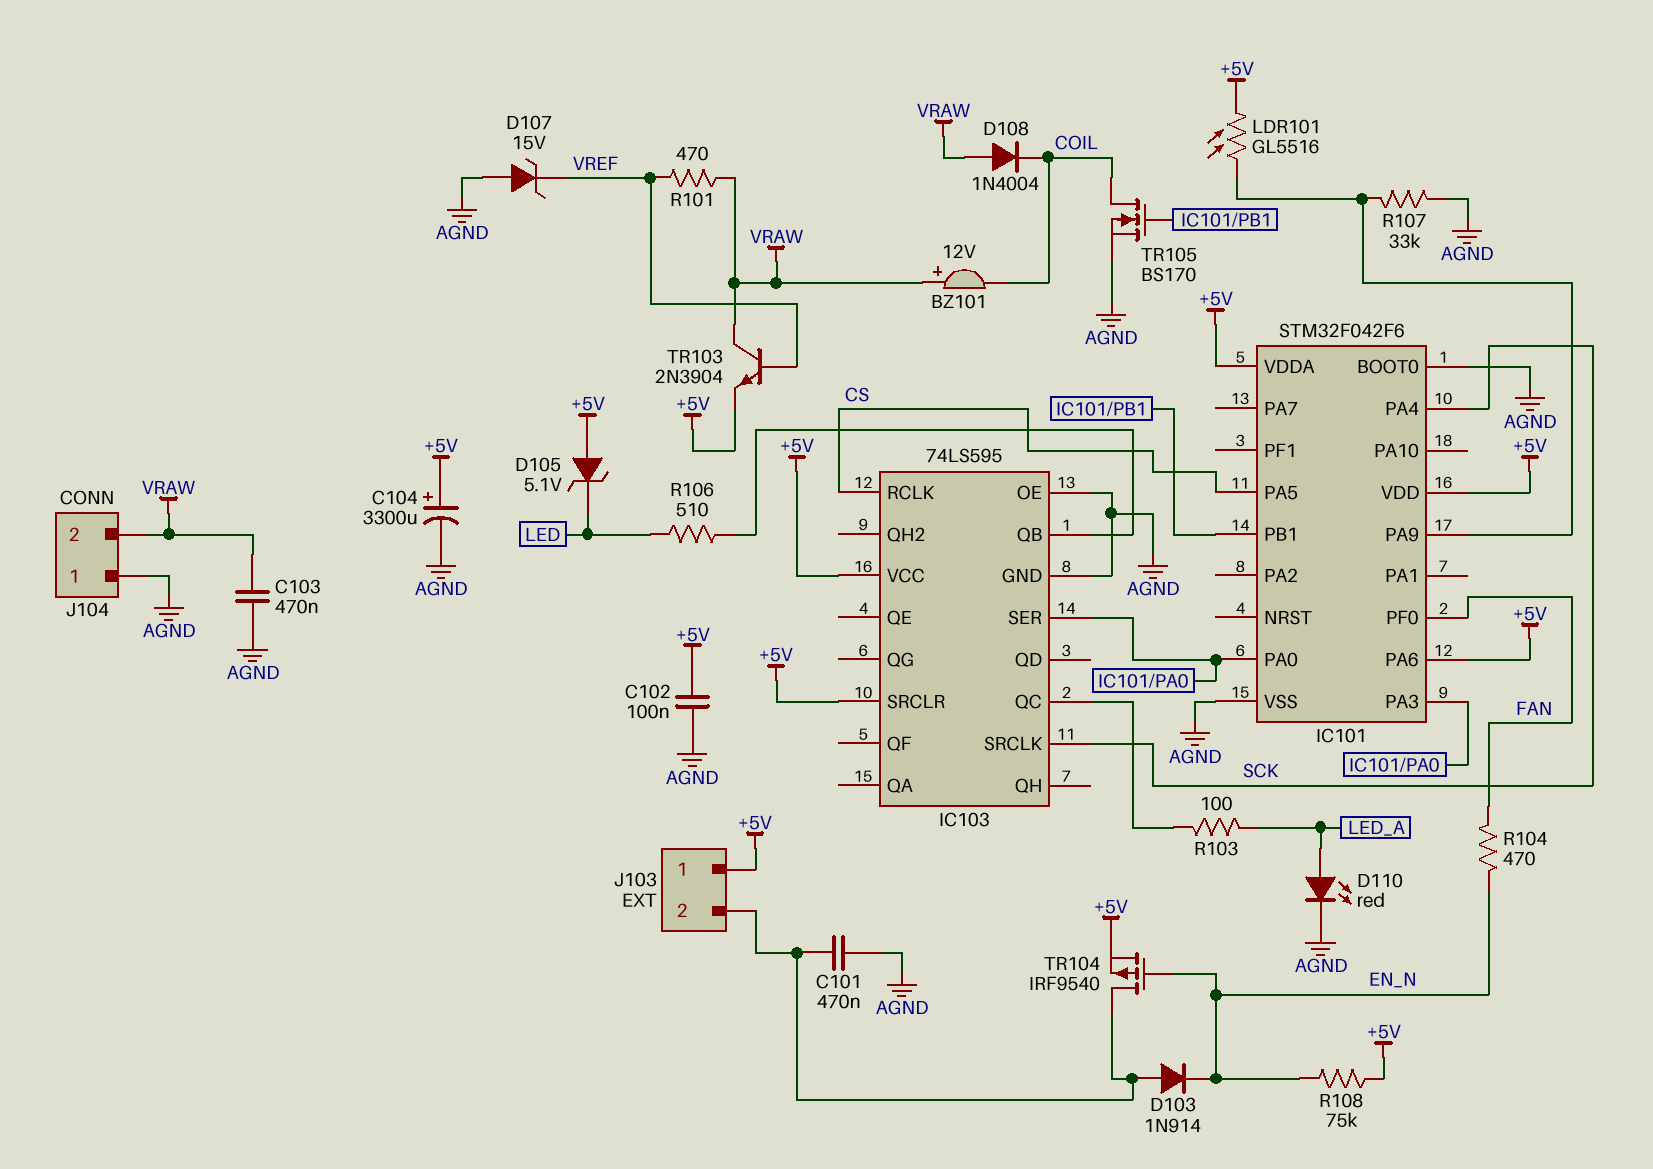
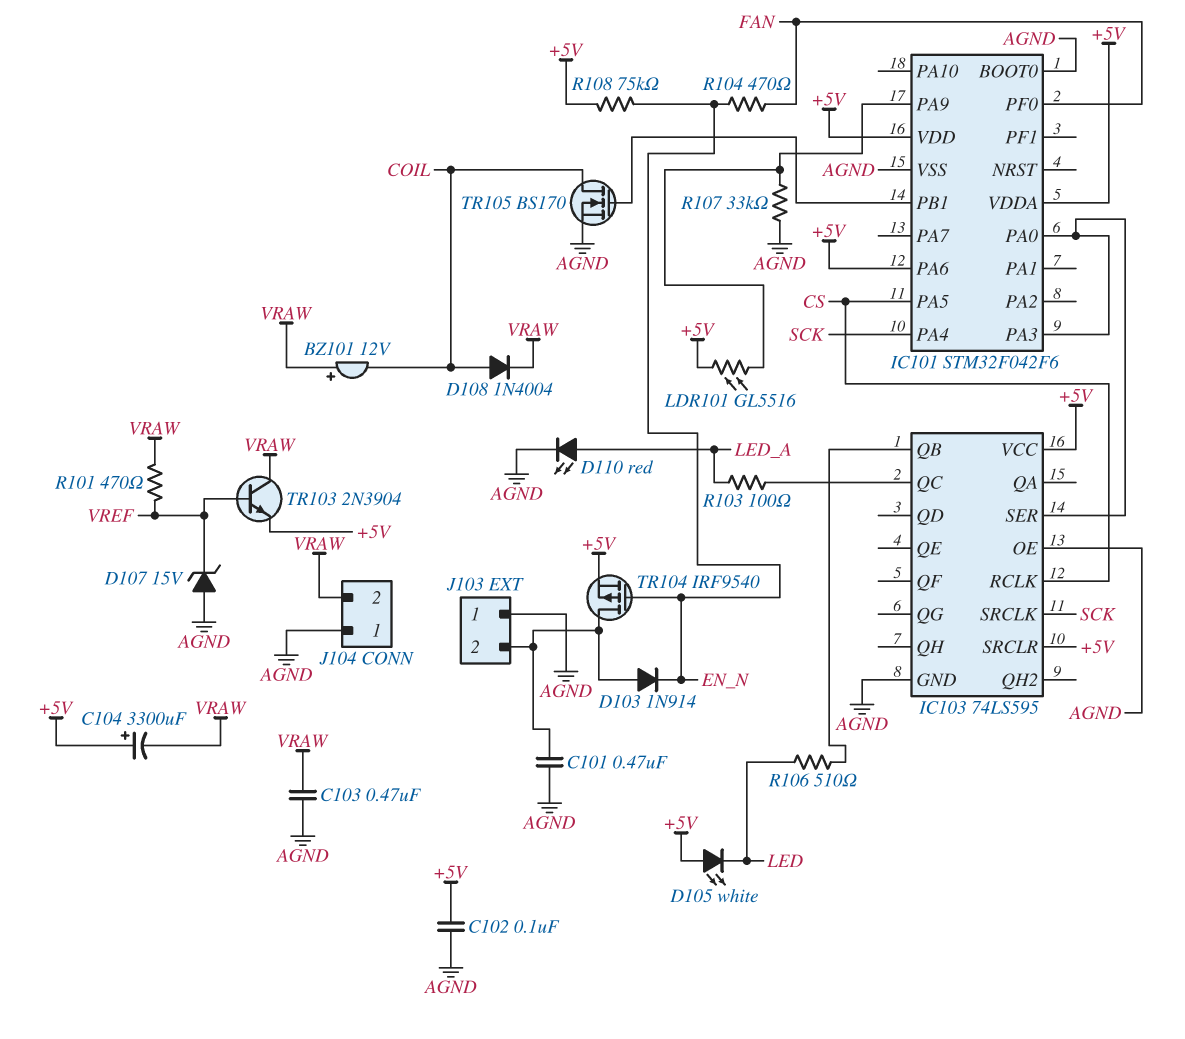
C104: 3300uF (plus +5V, minus AGND) -> 3300uF (plus +5V, minus VRAW)
D105: zener 5.1V (A +5V, K LED) -> LED white (A +5V, K LED)
D108: diode 1N4004 (A VRAW, K COIL) -> diode 1N4004 (A COIL, K VRAW)
J103 pin 1: +5V -> AGND

